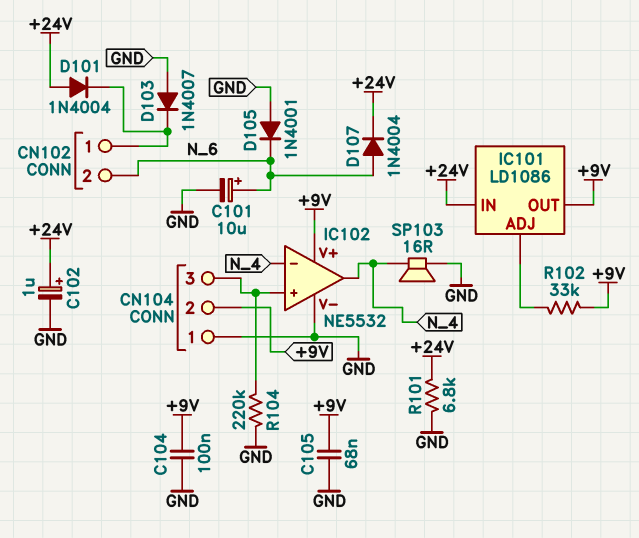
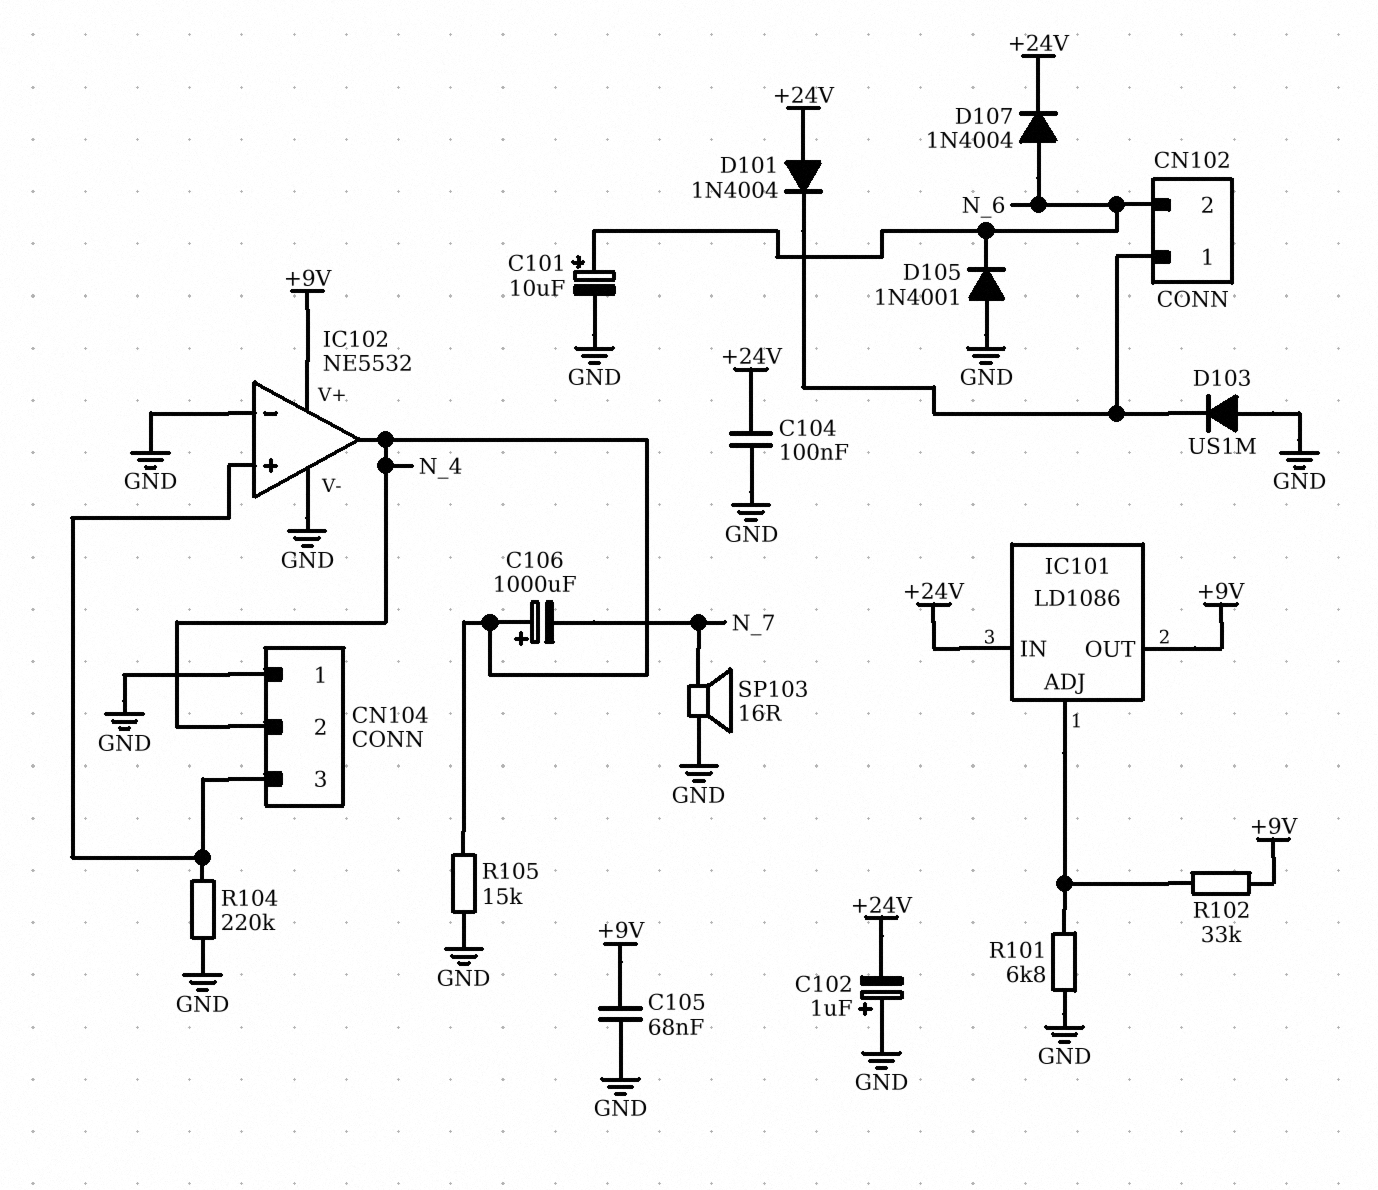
C102: 1uF (plus +24V, minus GND) -> 1uF (plus GND, minus +24V)
C104: 100nF (+9V, GND) -> 100nF (+24V, GND)
C106: none -> 1000uF (plus N_4, minus N_7)
CN104 pin 2: +9V -> N_4
D103: diode 1N4007 (A GND, K CN102/1) -> diode US1M (A GND, K CN102/1)
IC102 pin in-: N_4 -> GND
R101: 6.8k (+24V, GND) -> 6.8k (GND, IC101/ADJ)
R105: none -> 15k (GND, N_4)
SP103: speaker 16R (GND, N_4) -> speaker 16R (GND, N_7)

